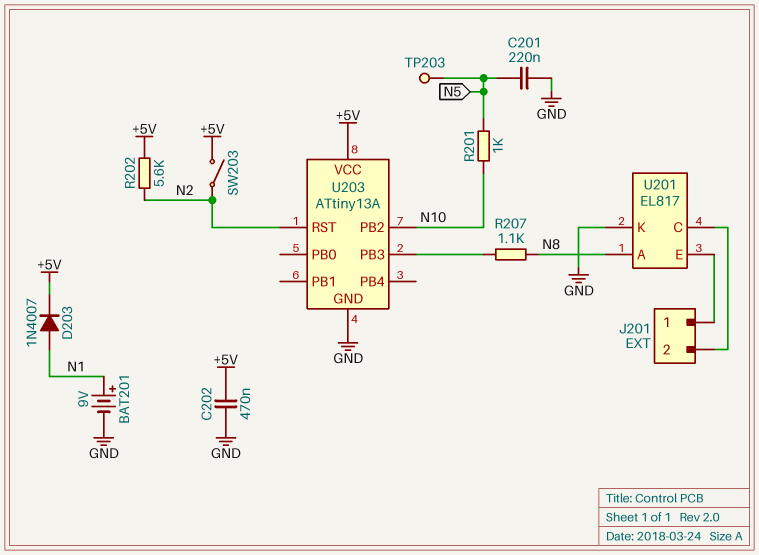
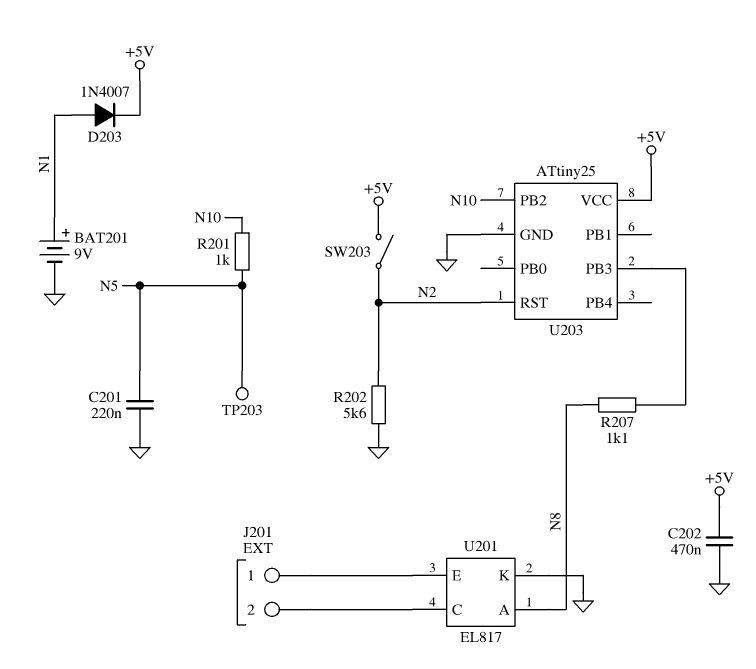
R202: 5.6k (+5V, N2) -> 5.6k (GND, N2)
U203: ATtiny13A -> ATtiny25

